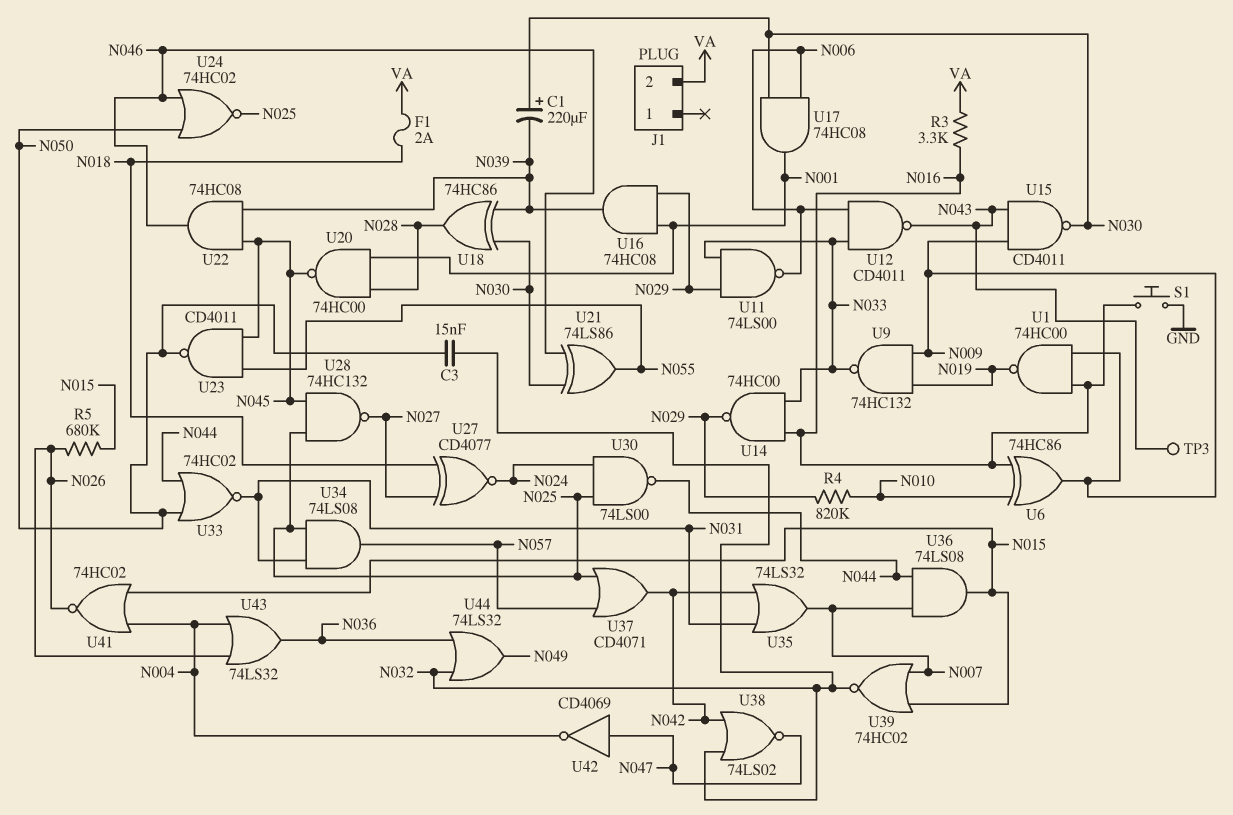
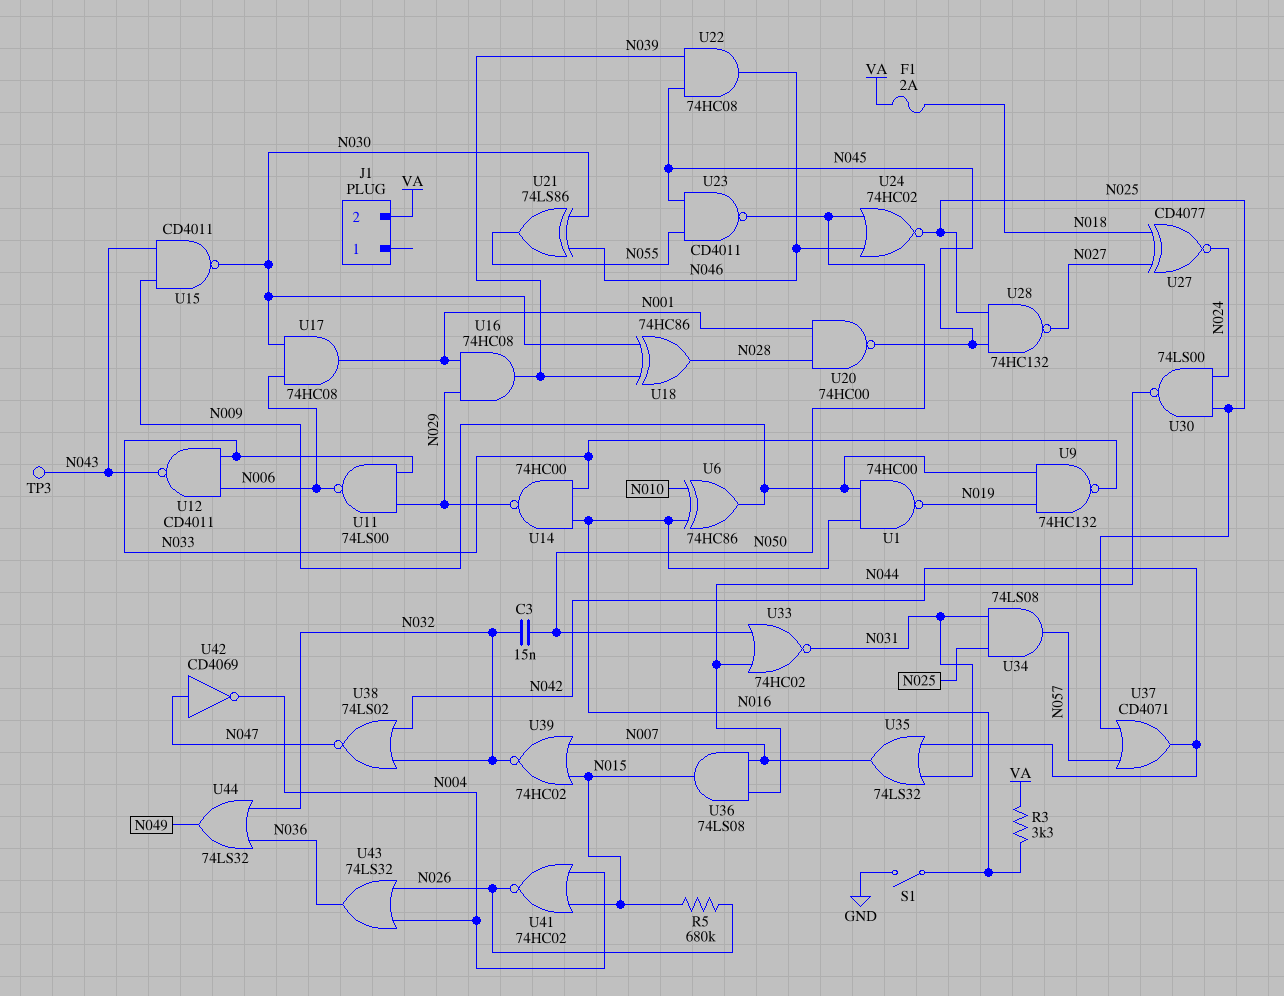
C1: 220uF (plus N030, minus N039) -> none
R4: 820k (N010, N029) -> none
S1: button (GND, N016) -> switch (GND, N016)

